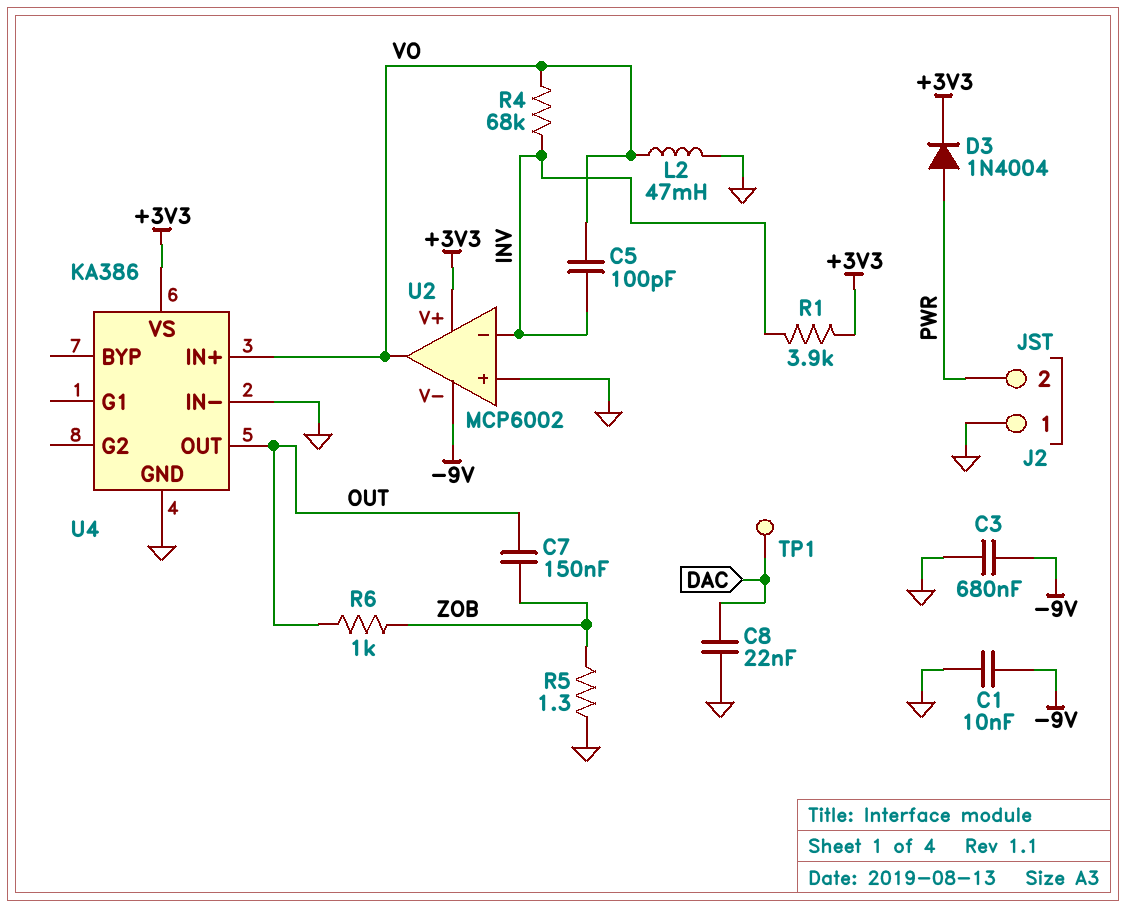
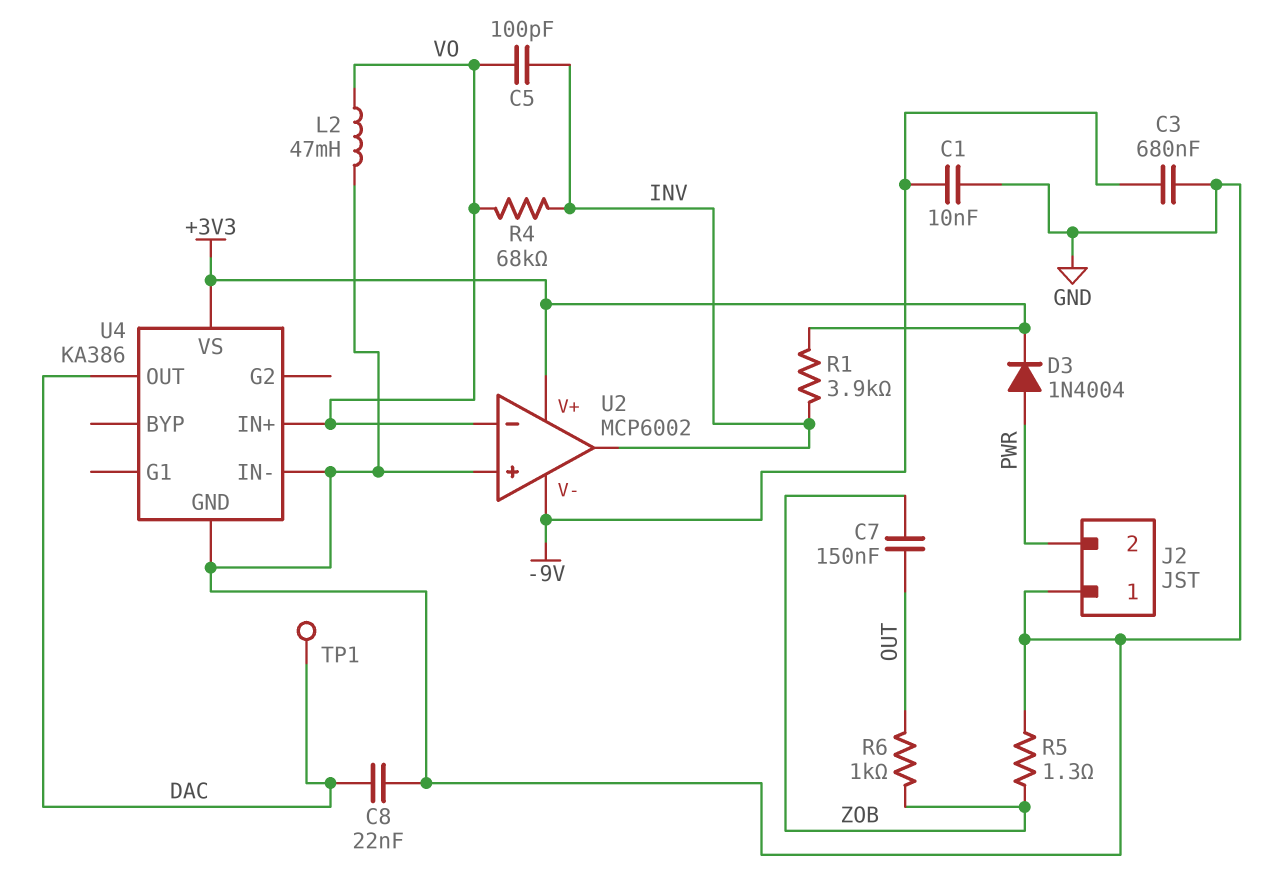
U2 pin in-: INV -> VO
U2 pin out: VO -> INV
U4 pin OUT: OUT -> DAC

